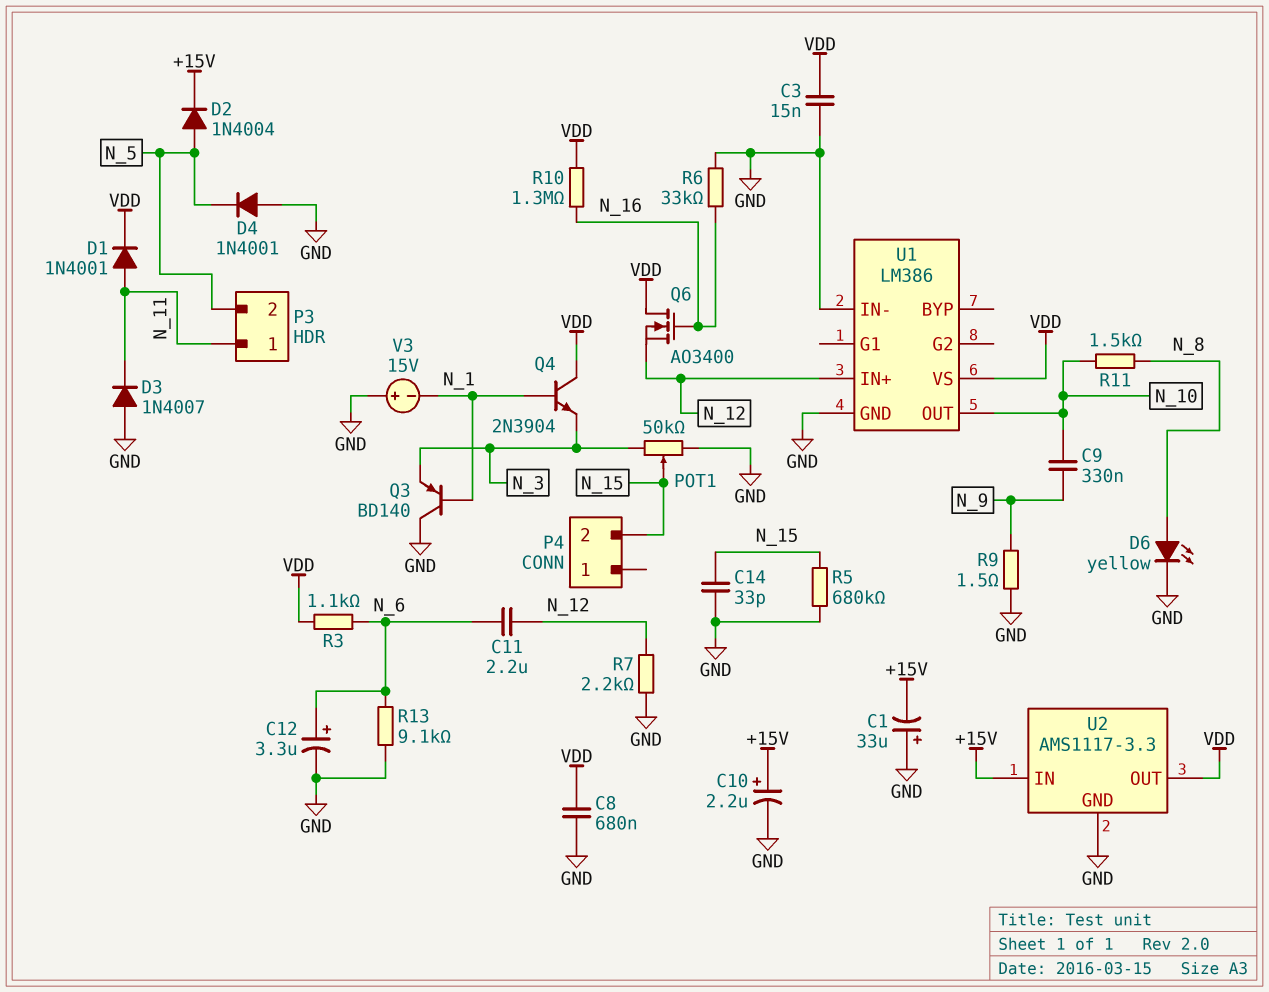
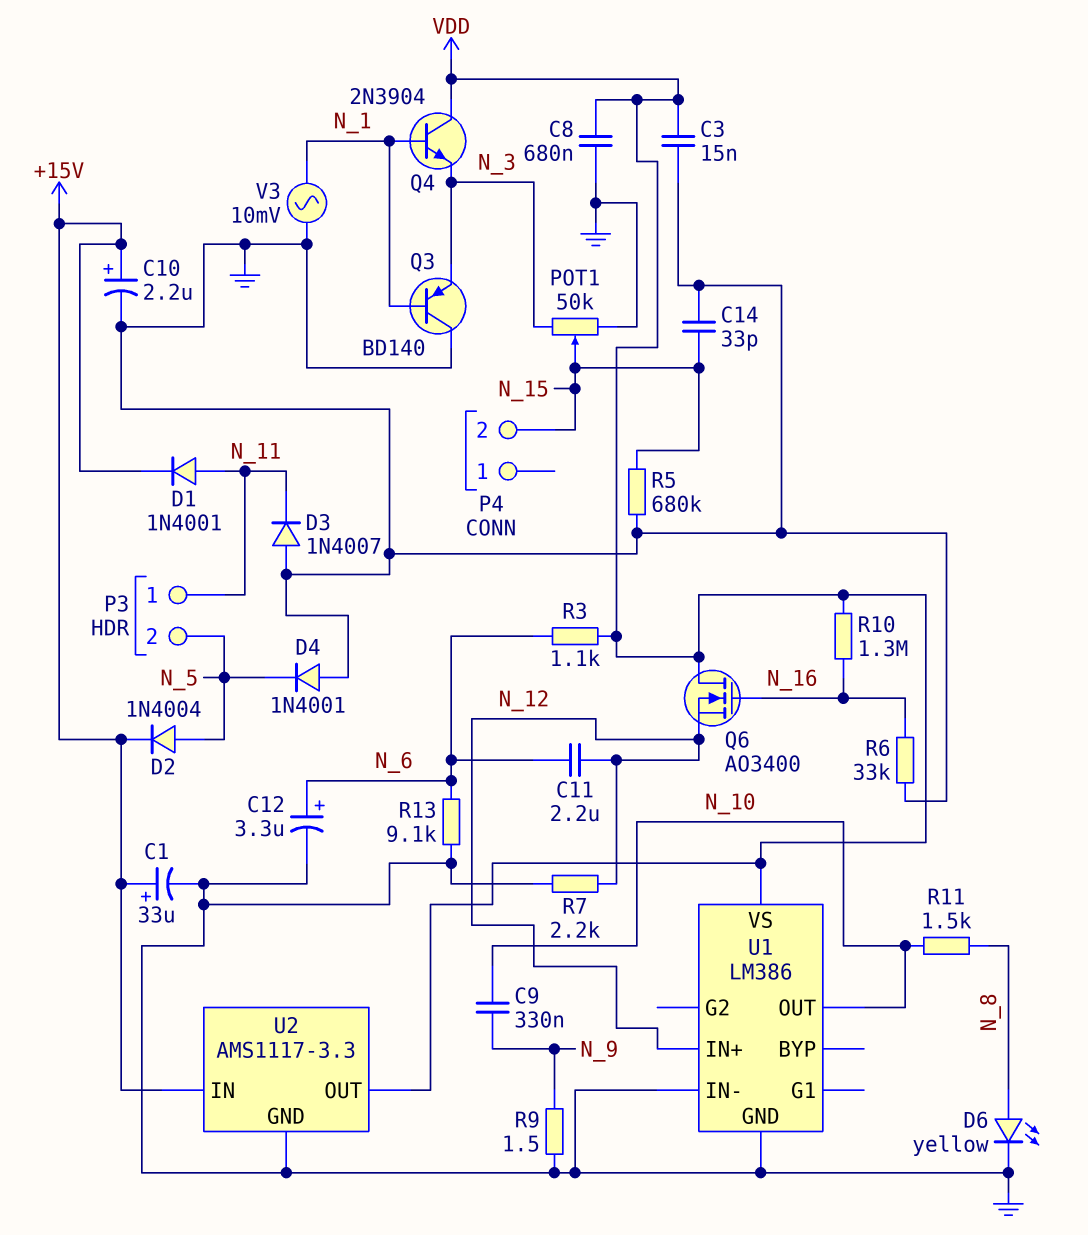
C1: 33uF (plus GND, minus +15V) -> 33uF (plus +15V, minus GND)
D1: diode 1N4001 (A N_11, K VDD) -> diode 1N4001 (A N_11, K +15V)
V3: 15V (plus GND, minus N_1) -> AC 10mV (GND, N_1)

